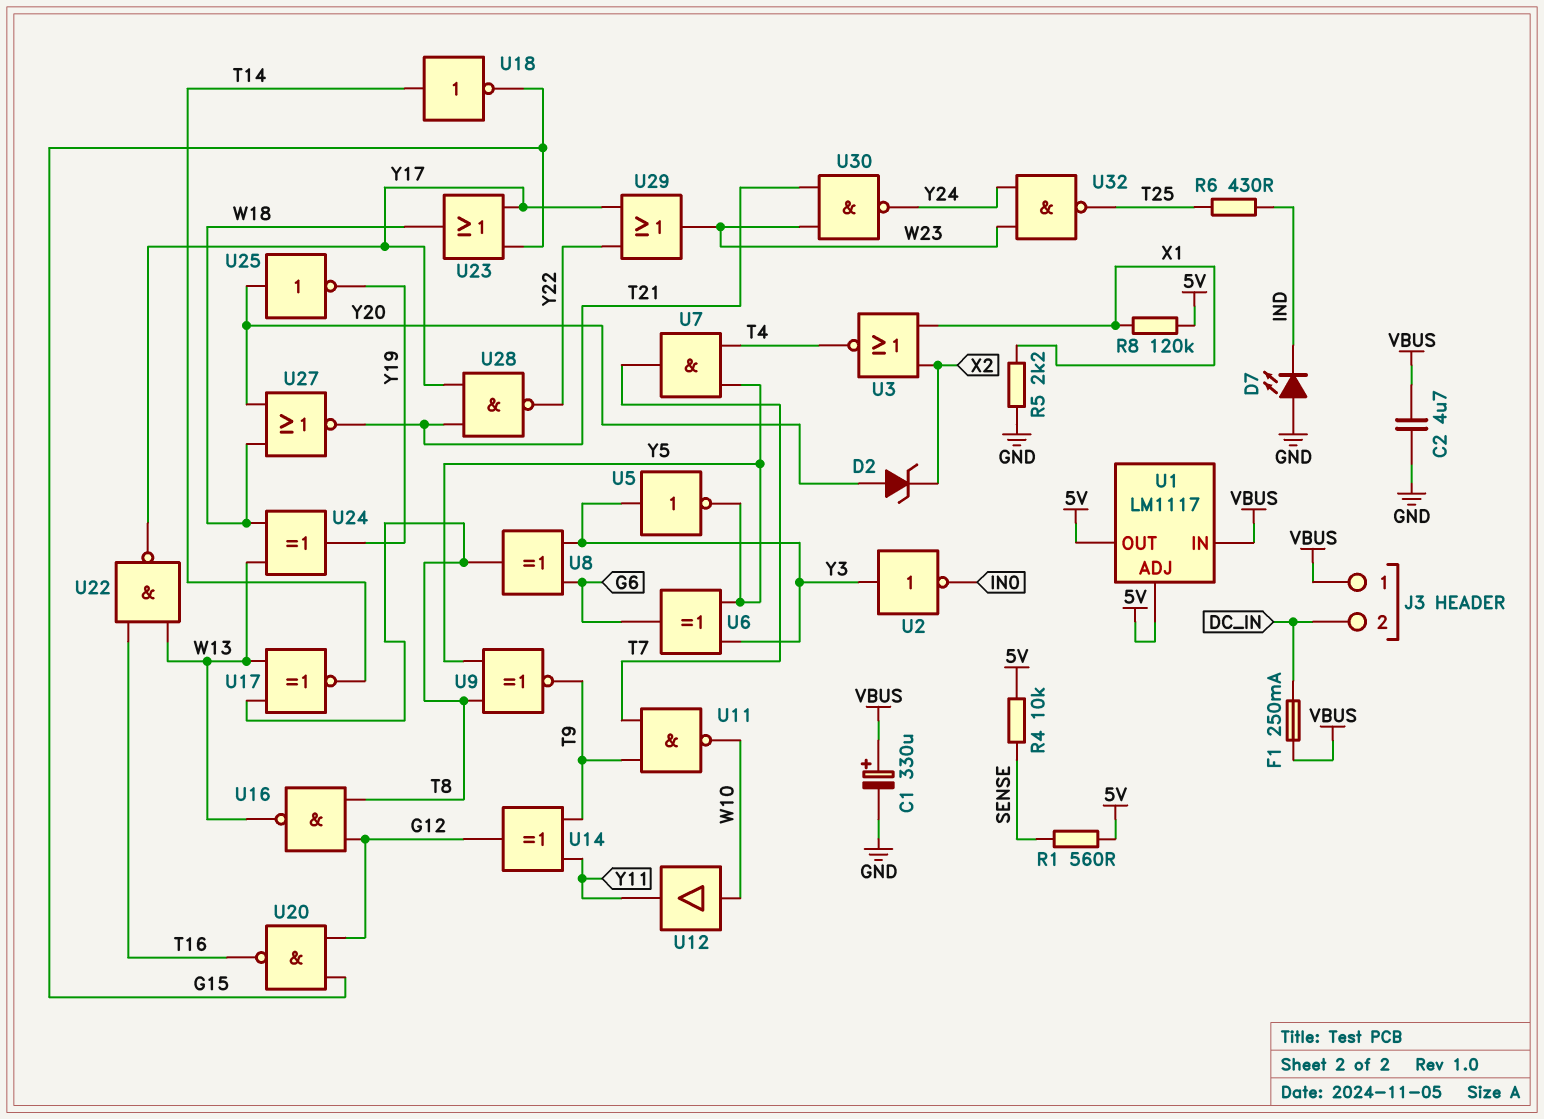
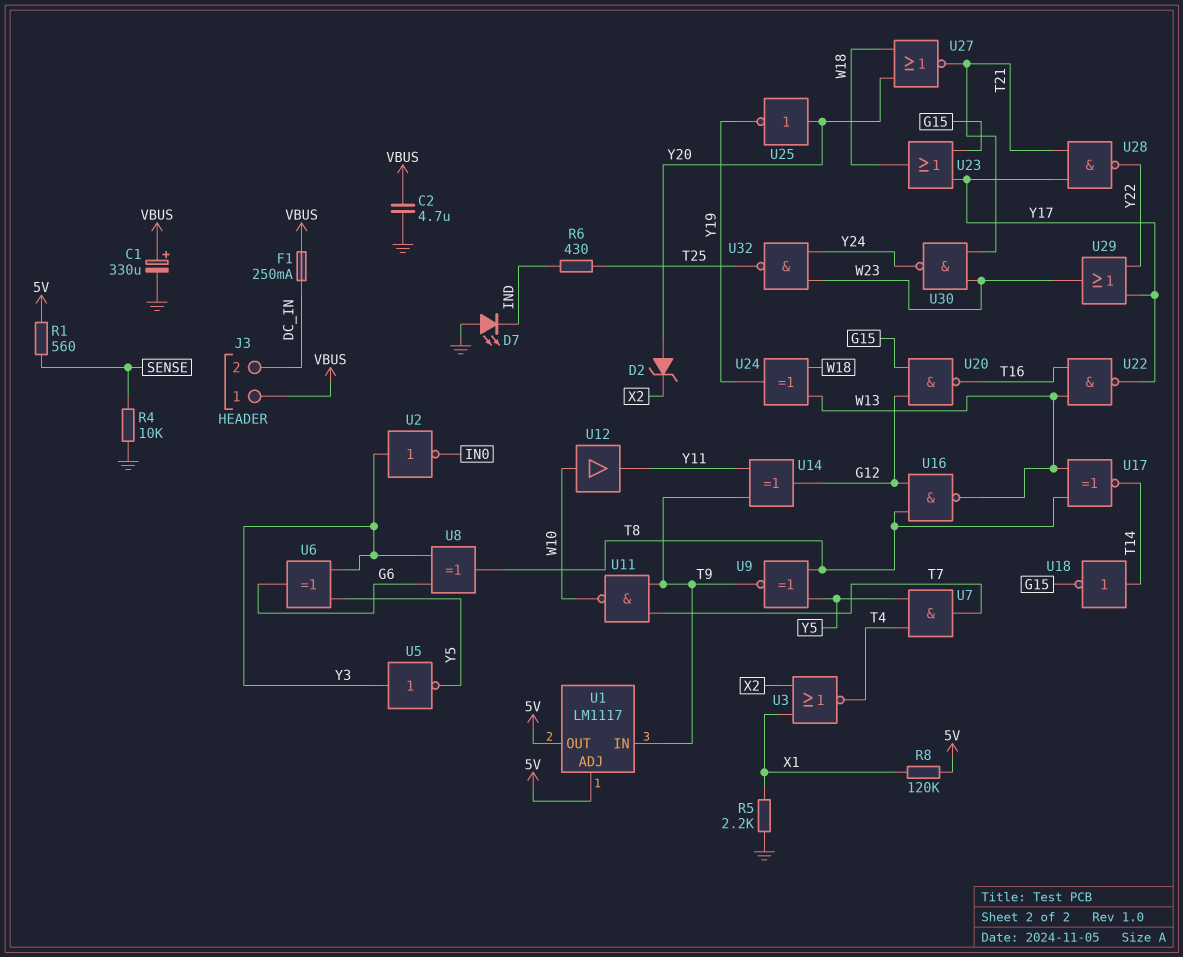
R4: 10k (5V, SENSE) -> 10k (GND, SENSE)
U1 pin IN: VBUS -> T9

